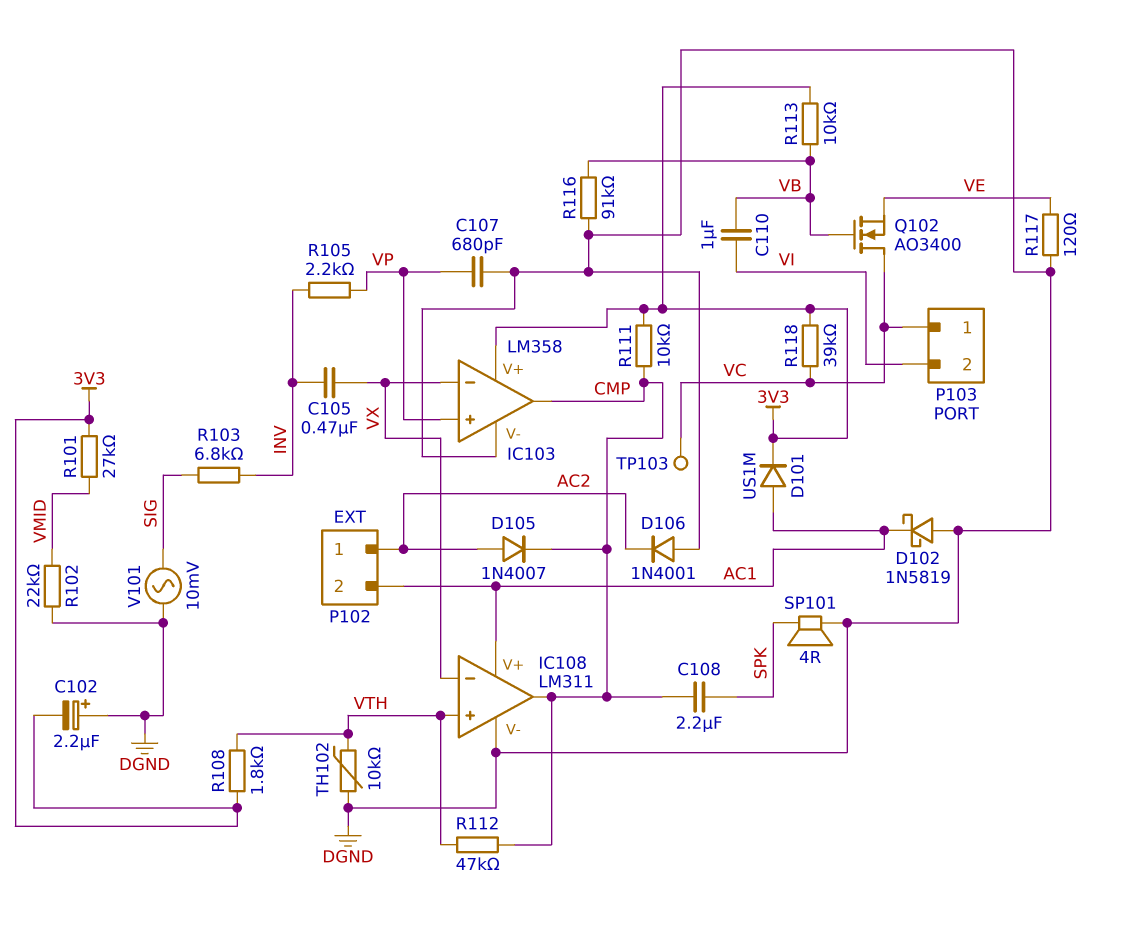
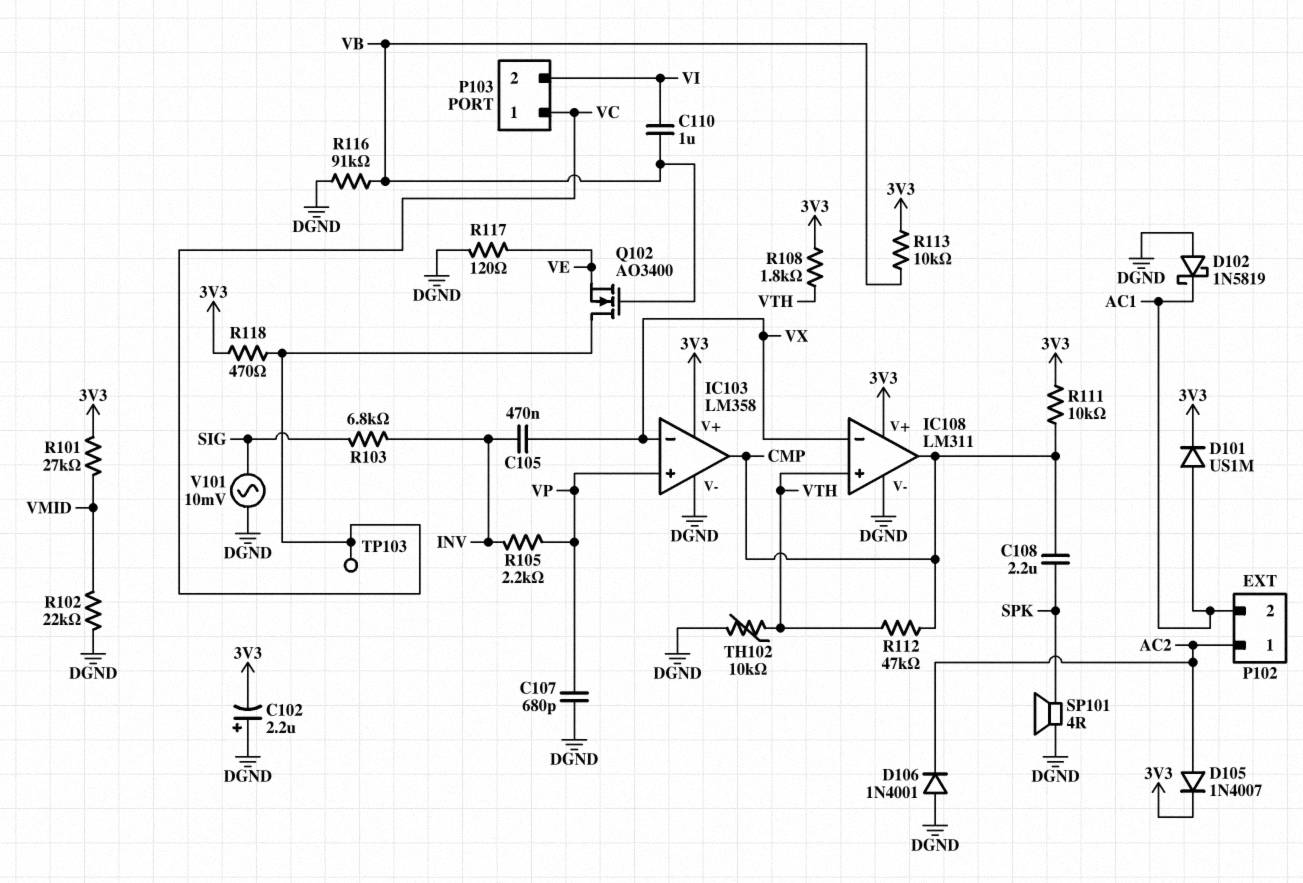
D105: diode 1N4007 (A AC2, K CMP) -> diode 1N4007 (A AC2, K 3V3)
IC108 pin V+: AC1 -> 3V3
R118: 39k (3V3, VC) -> 470 (3V3, VC)

